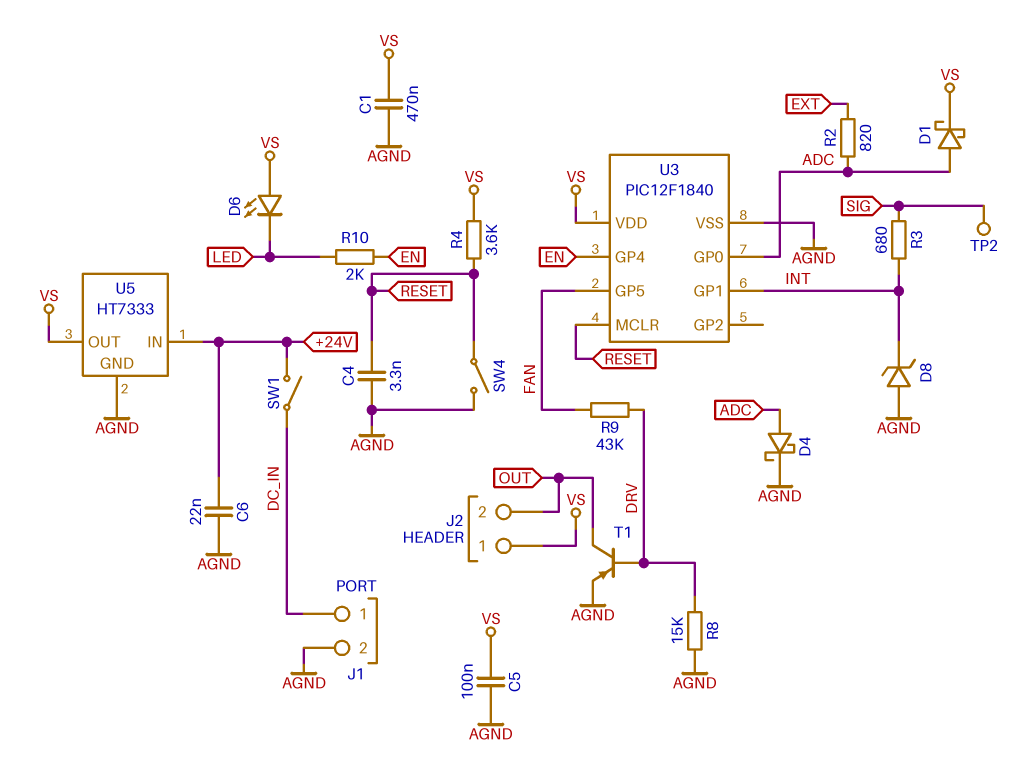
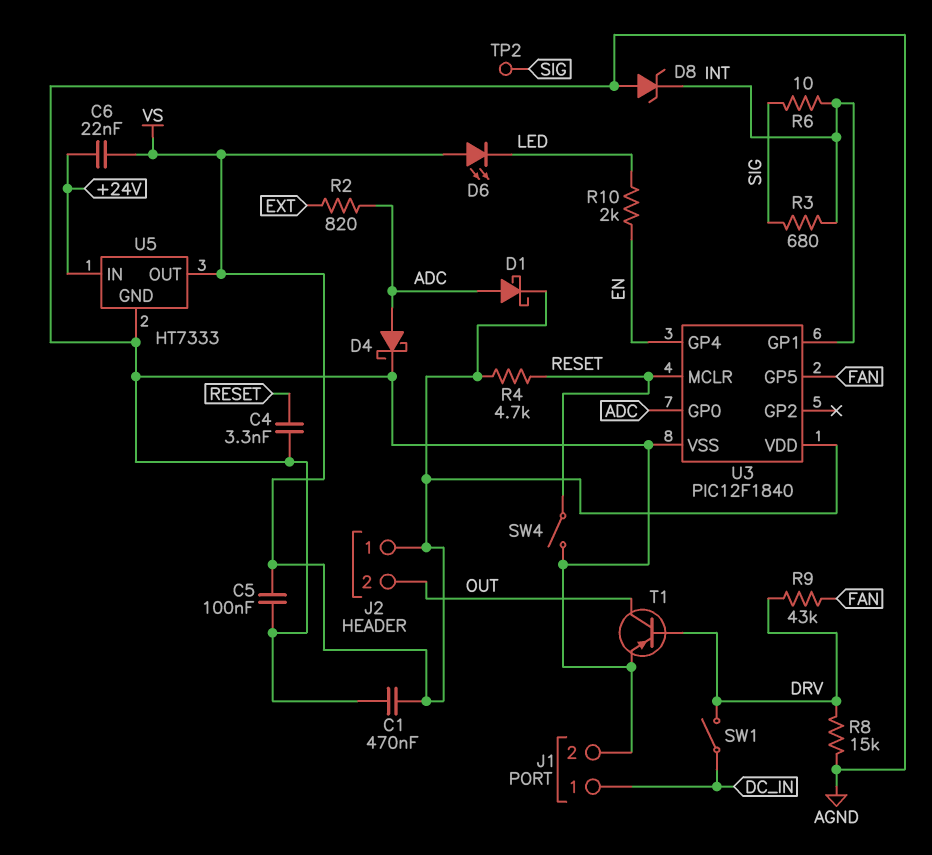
C6: 22nF (+24V, AGND) -> 22nF (+24V, VS)
R4: 3.6k (RESET, VS) -> 4.7k (RESET, VS)
R6: none -> 10 (INT, SIG)
SW1: switch (+24V, DC_IN) -> switch (DC_IN, DRV)

